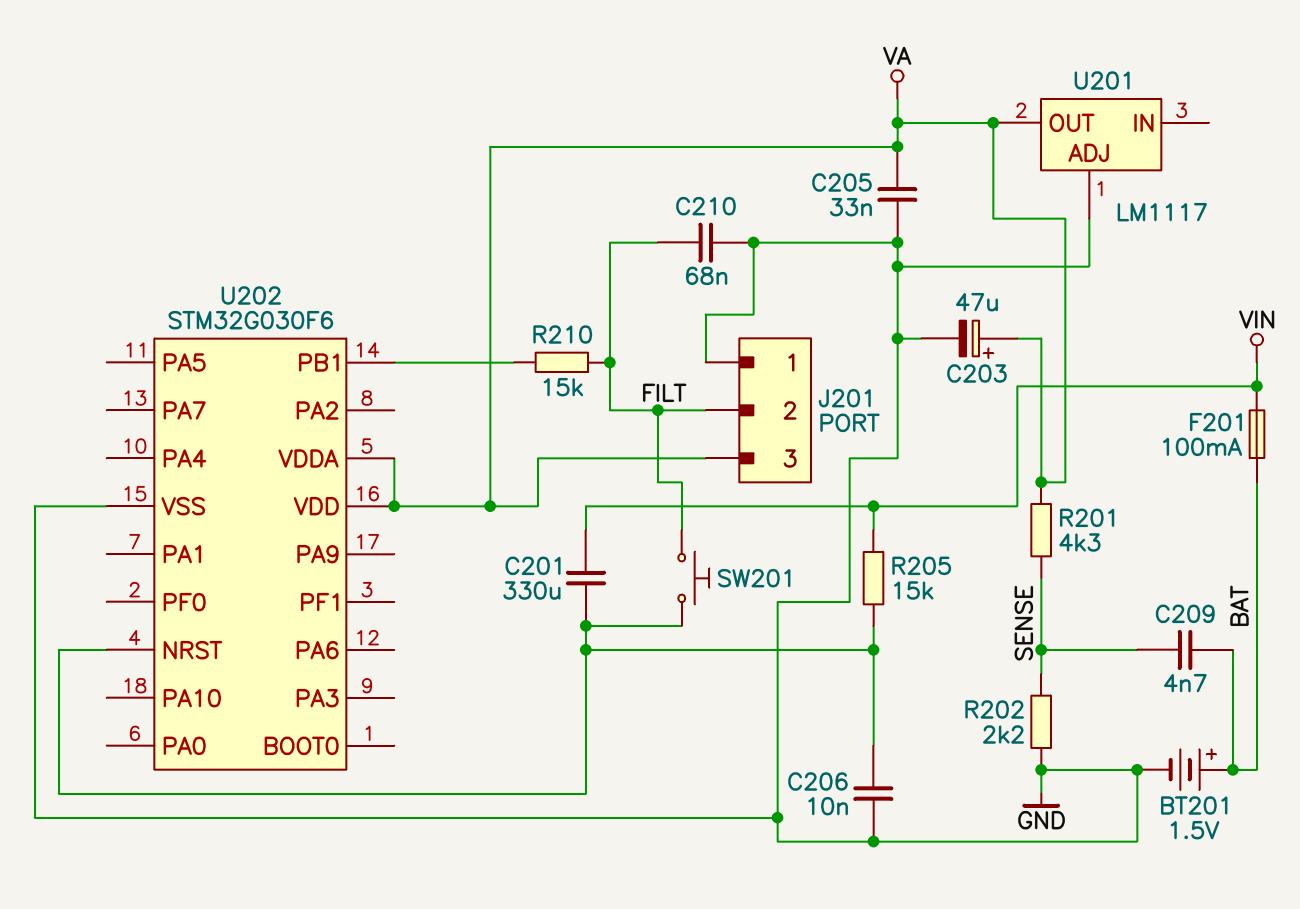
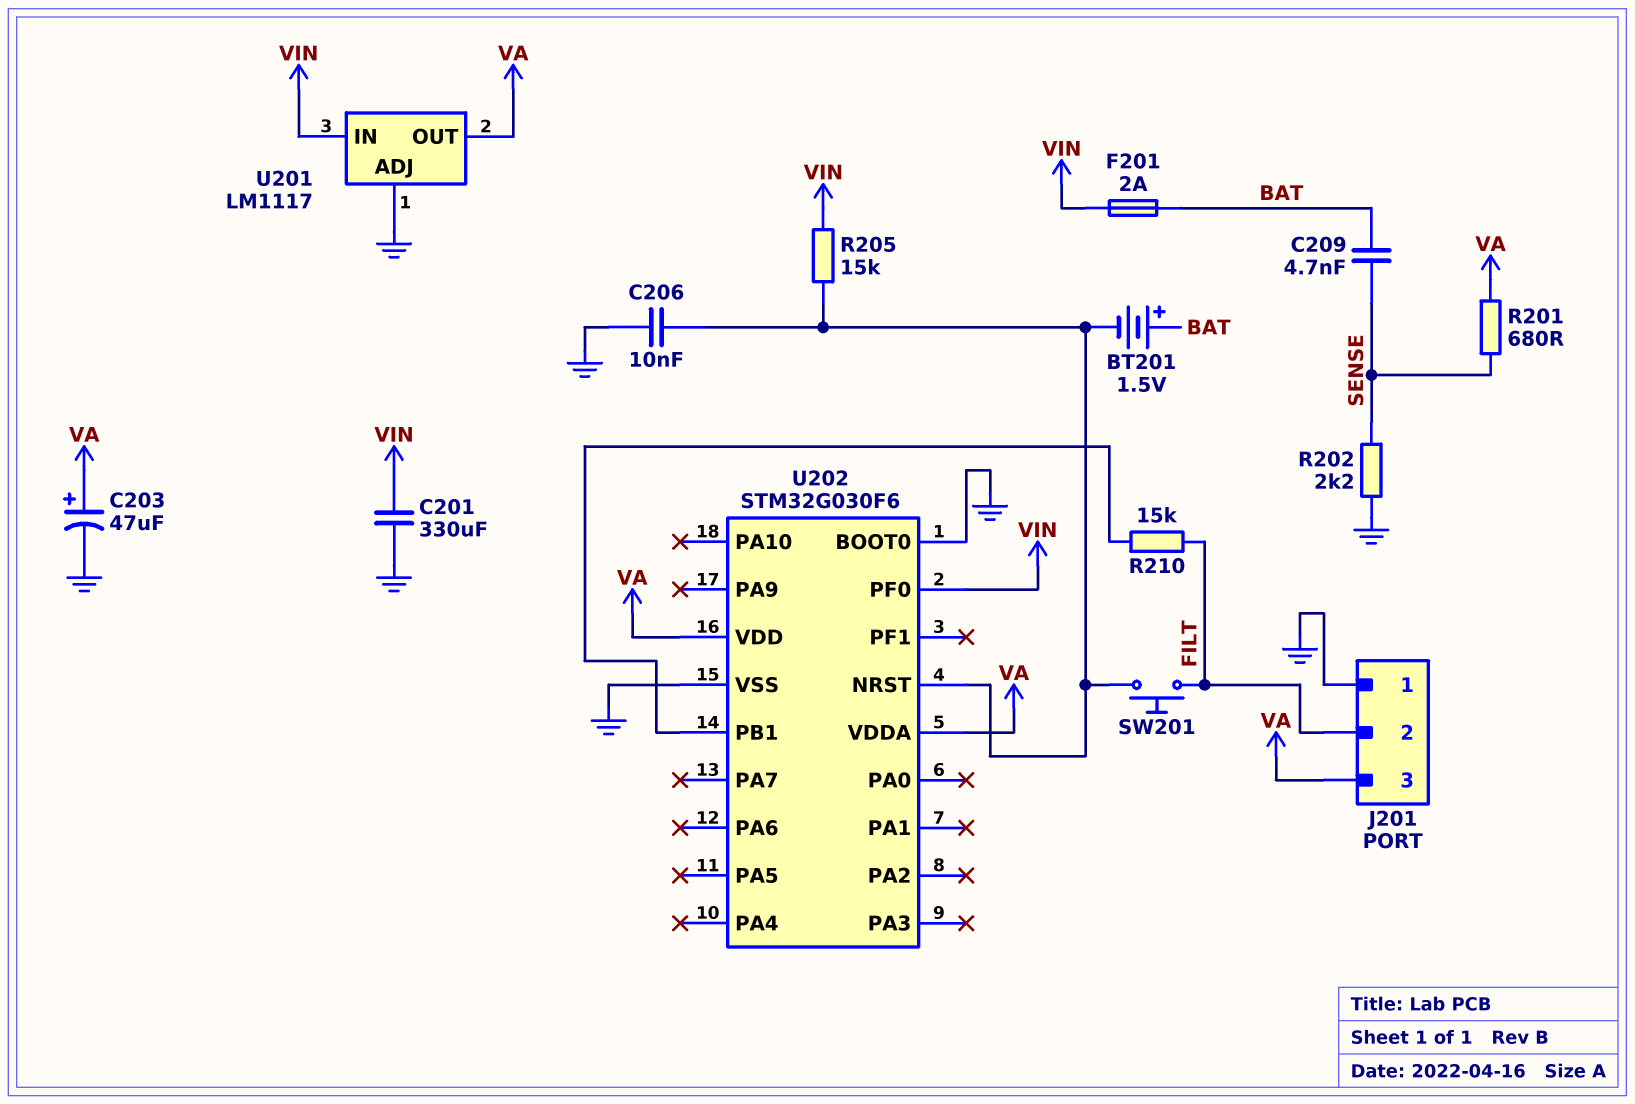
BT201: 1.5V (plus BAT, minus GND) -> 1.5V (plus BAT, minus U202/NRST)
C201: 330uF (U202/NRST, VIN) -> 330uF (GND, VIN)
C205: 33nF (GND, VA) -> none
C210: 68nF (FILT, GND) -> none
F201: 100mA (BAT, VIN) -> 2A (BAT, VIN)
R201: 4.3k (SENSE, VA) -> 680 (SENSE, VA)
U201 pin IN: none -> VIN
U202 pin BOOT0: none -> GND
U202 pin PF0: none -> VIN

